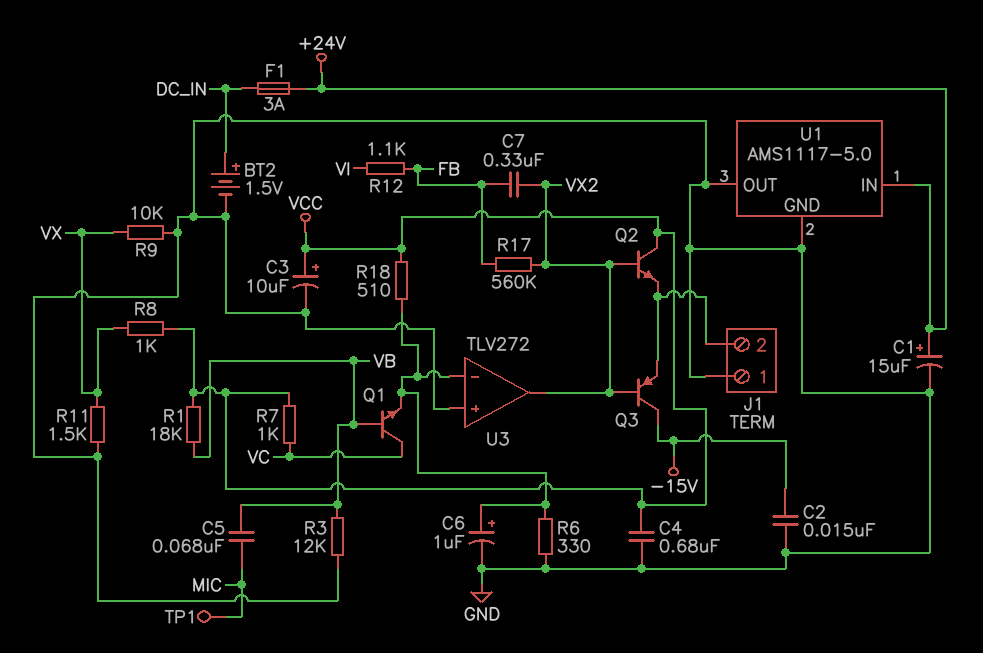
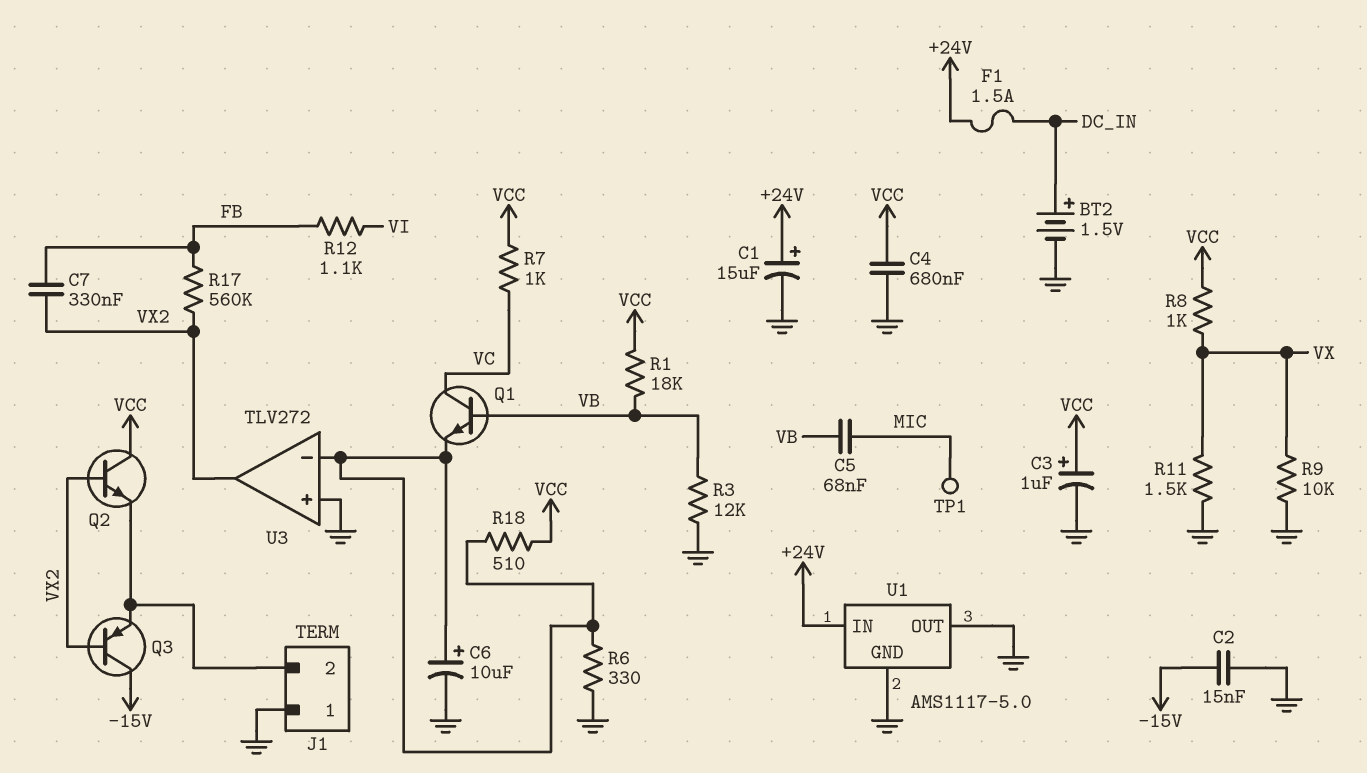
C3: 10uF (plus VCC, minus GND) -> 1uF (plus VCC, minus GND)
C6: 1uF (plus U3/in-, minus GND) -> 10uF (plus U3/in-, minus GND)
F1: 3A (+24V, DC_IN) -> 1.5A (+24V, DC_IN)

